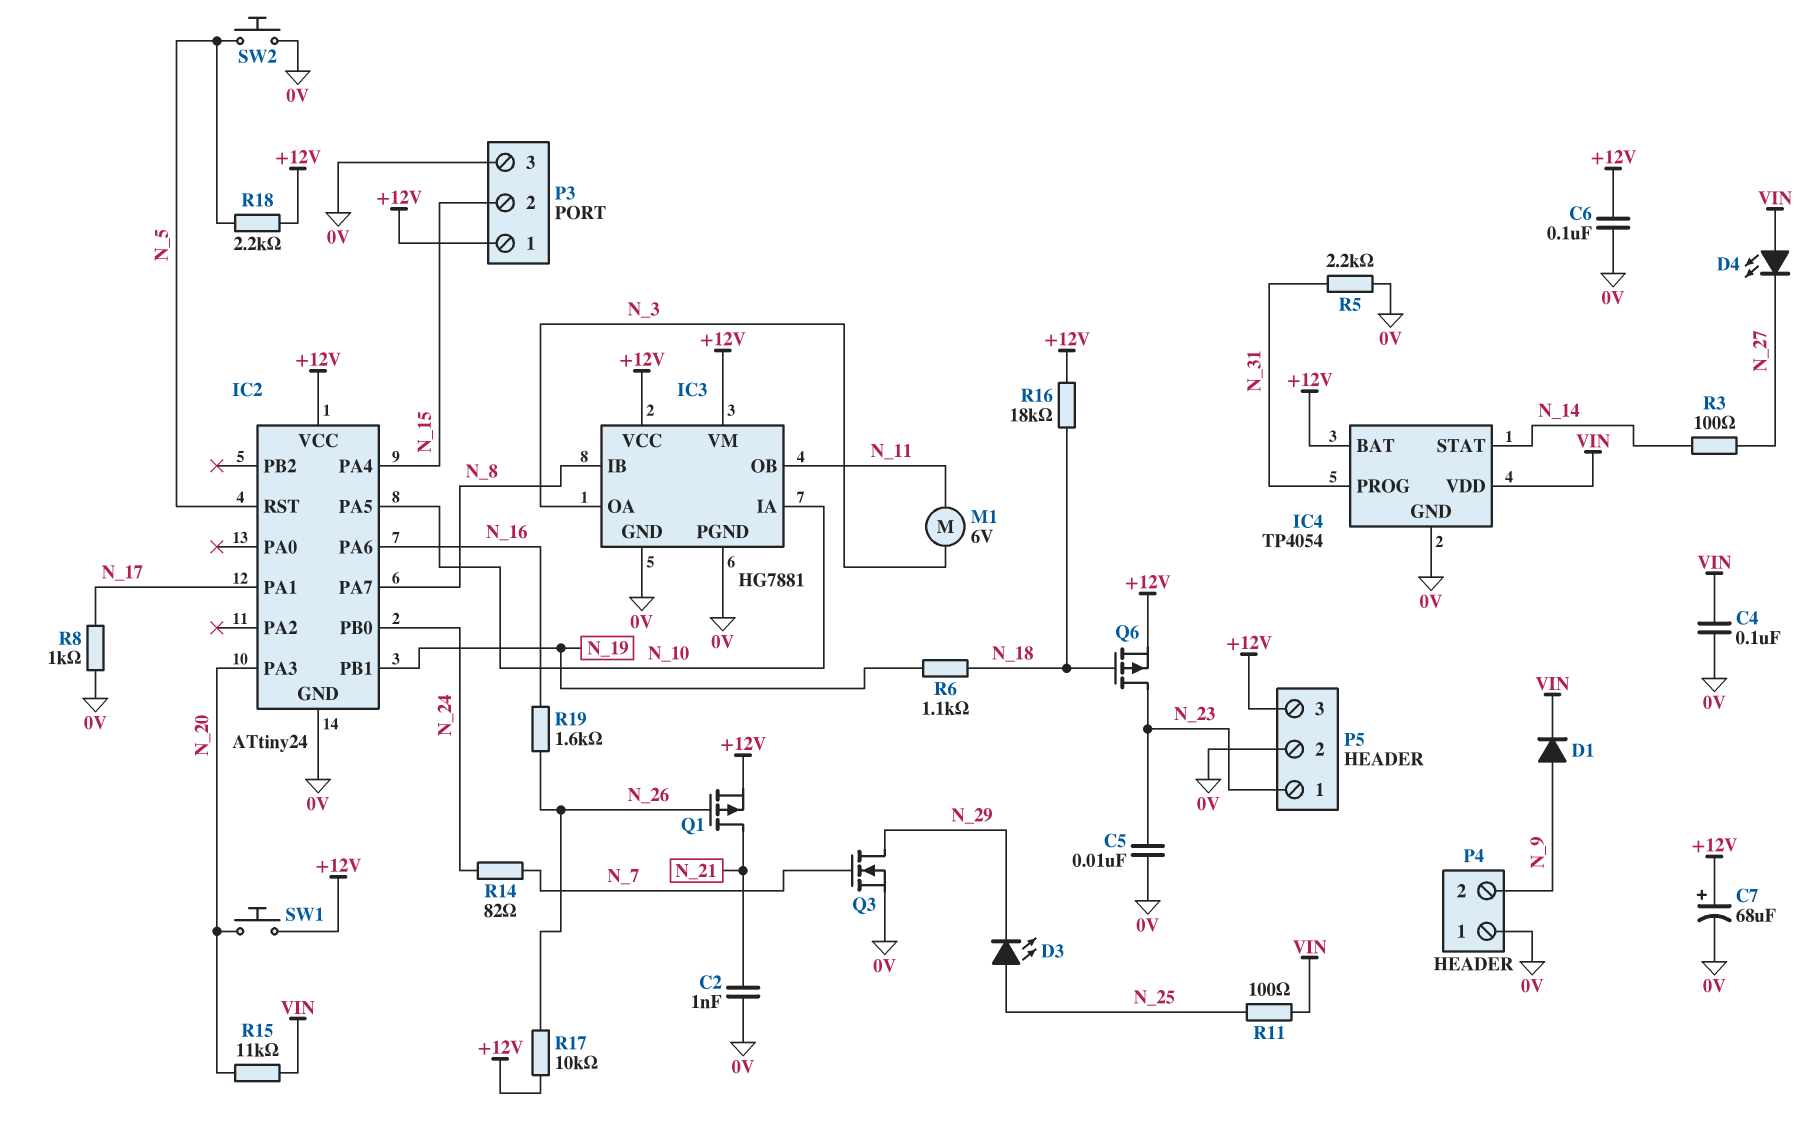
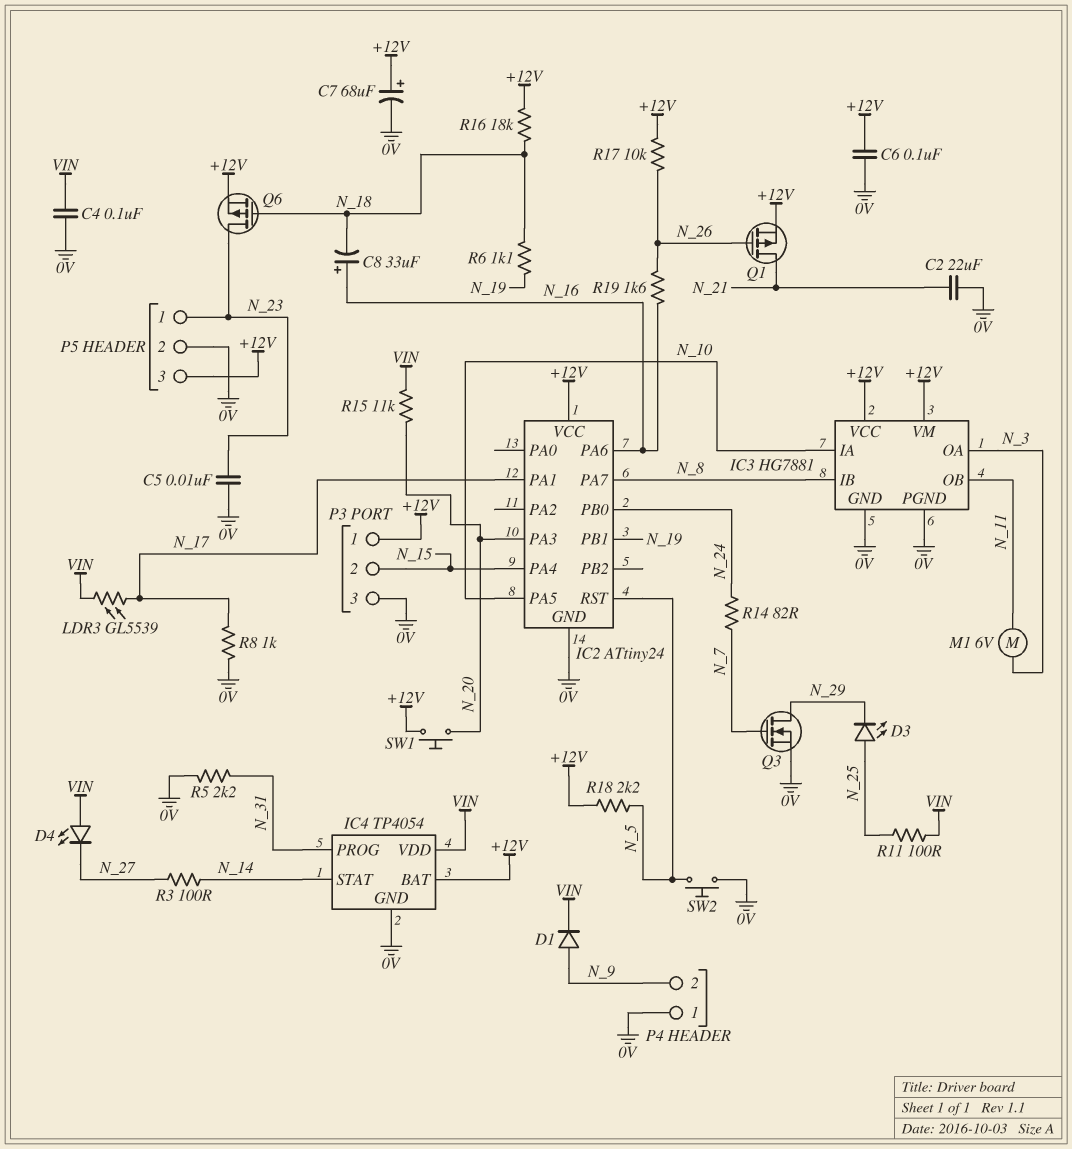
C2: 1nF (0V, N_21) -> 22uF (0V, N_21)
C8: none -> 33uF (plus N_16, minus N_18)
LDR3: none -> GL5539 (N_17, VIN)

